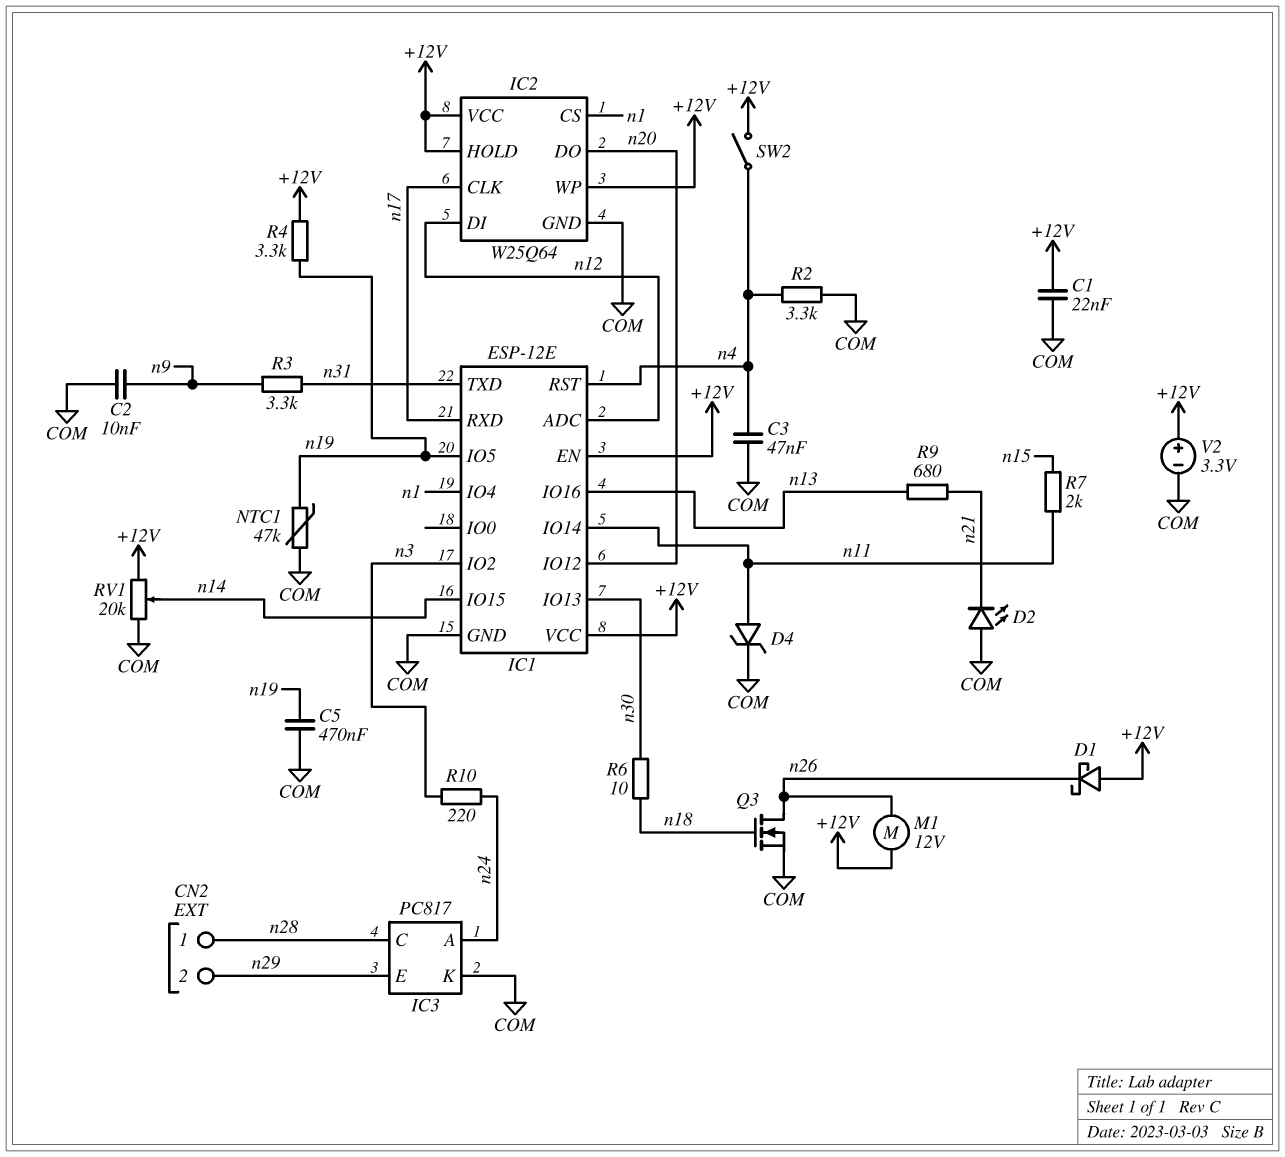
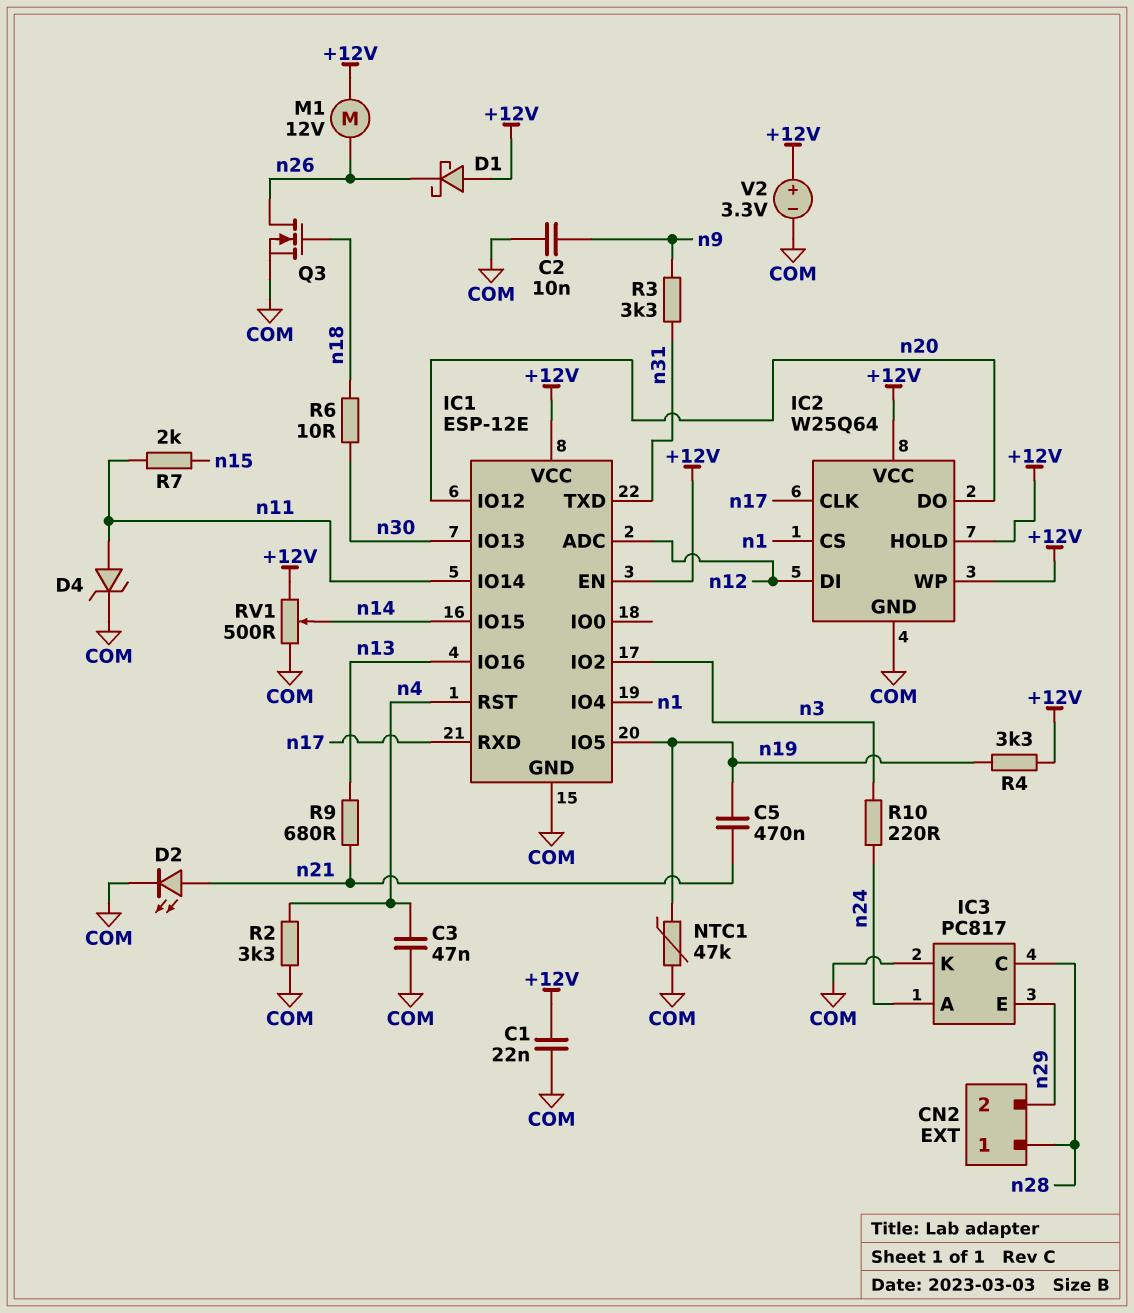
C5: 470nF (COM, n19) -> 470nF (n19, n21)
D2: LED (A COM, K n21) -> LED (A n21, K COM)
RV1: 20k (+12V, COM, wiper n14) -> 500 (+12V, COM, wiper n14)
SW2: switch (+12V, n4) -> none

